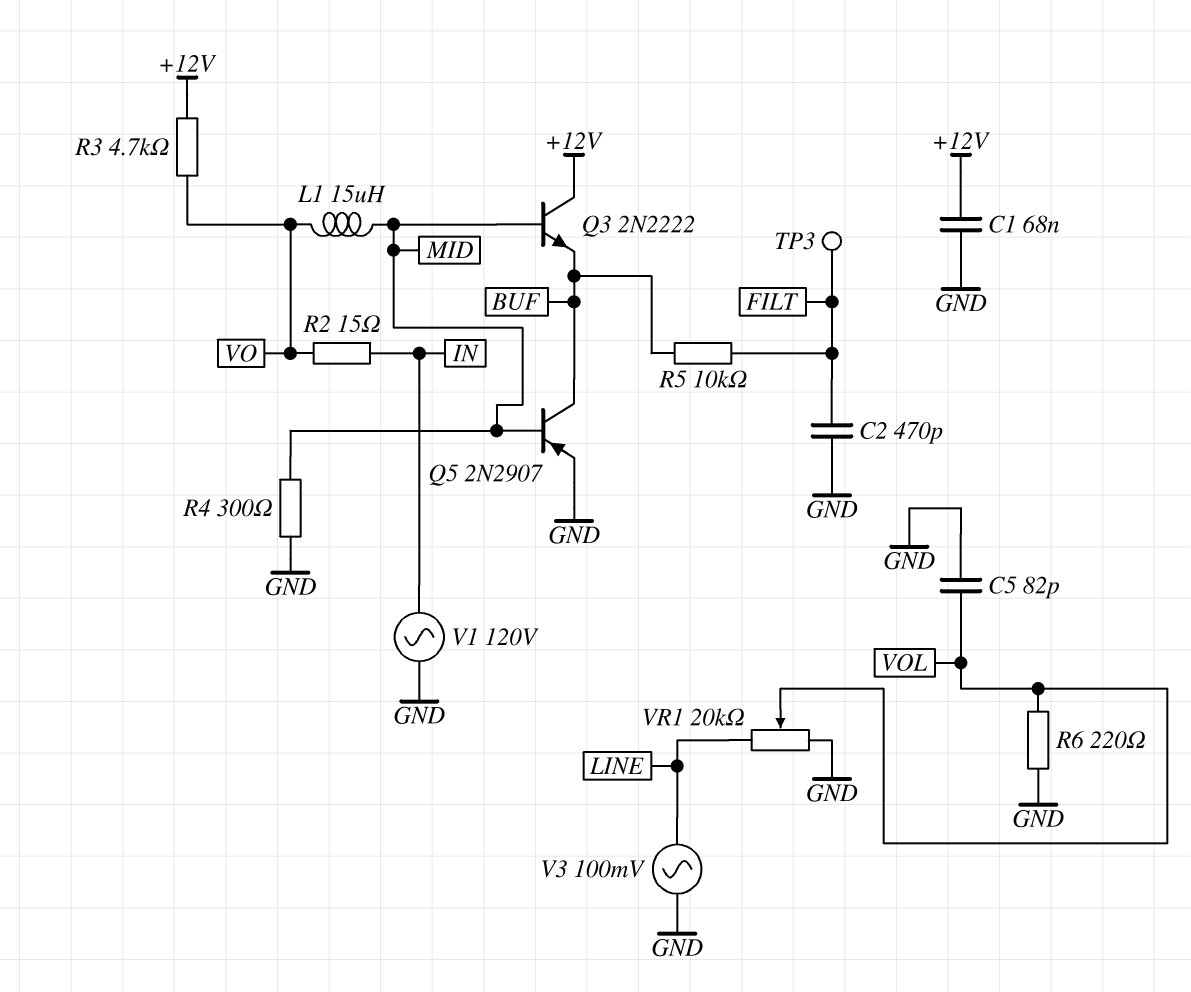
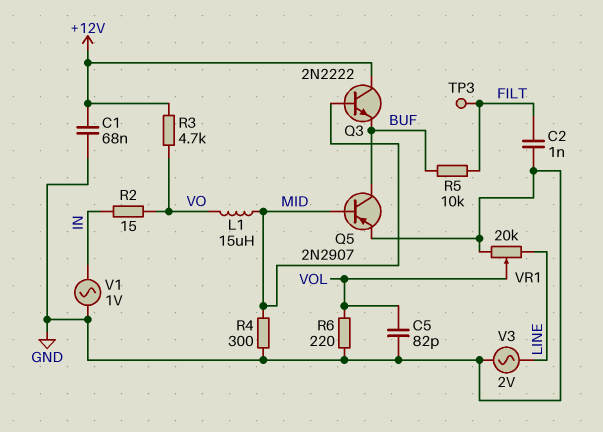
C2: 470pF (FILT, GND) -> 1nF (FILT, GND)
V1: AC 120V (GND, IN) -> AC 1V (GND, IN)
V3: AC 100mV (GND, LINE) -> AC 2V (GND, LINE)

